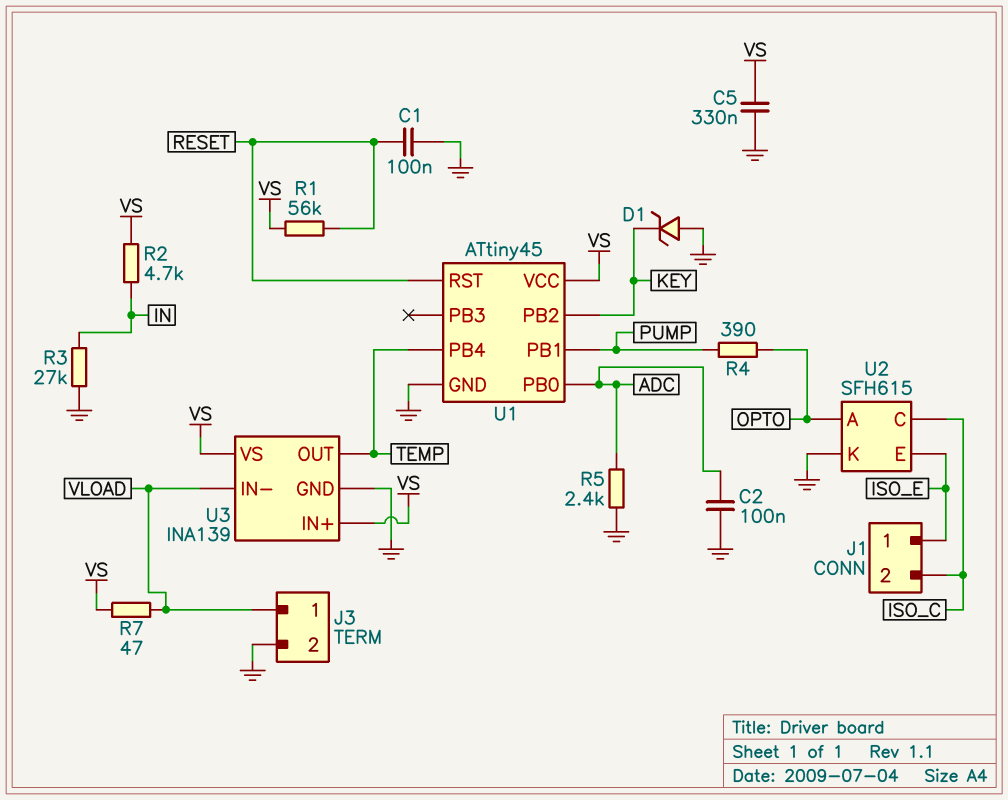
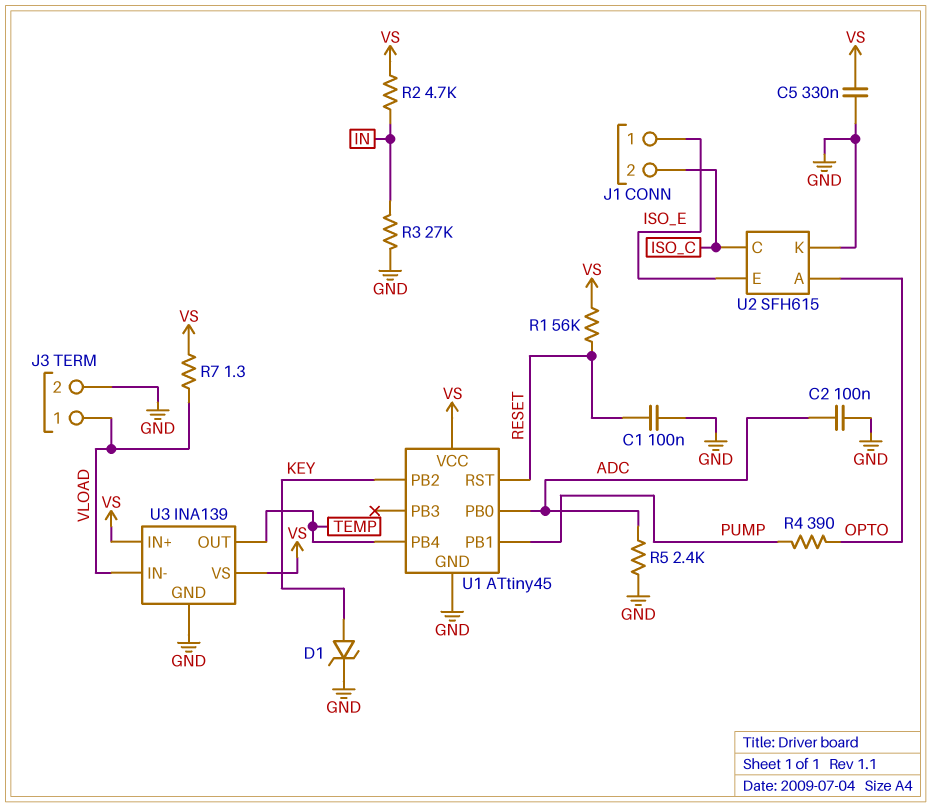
D1: zener (A GND, K KEY) -> zener (A KEY, K GND)
R7: 47 (VLOAD, VS) -> 1.3 (VLOAD, VS)

